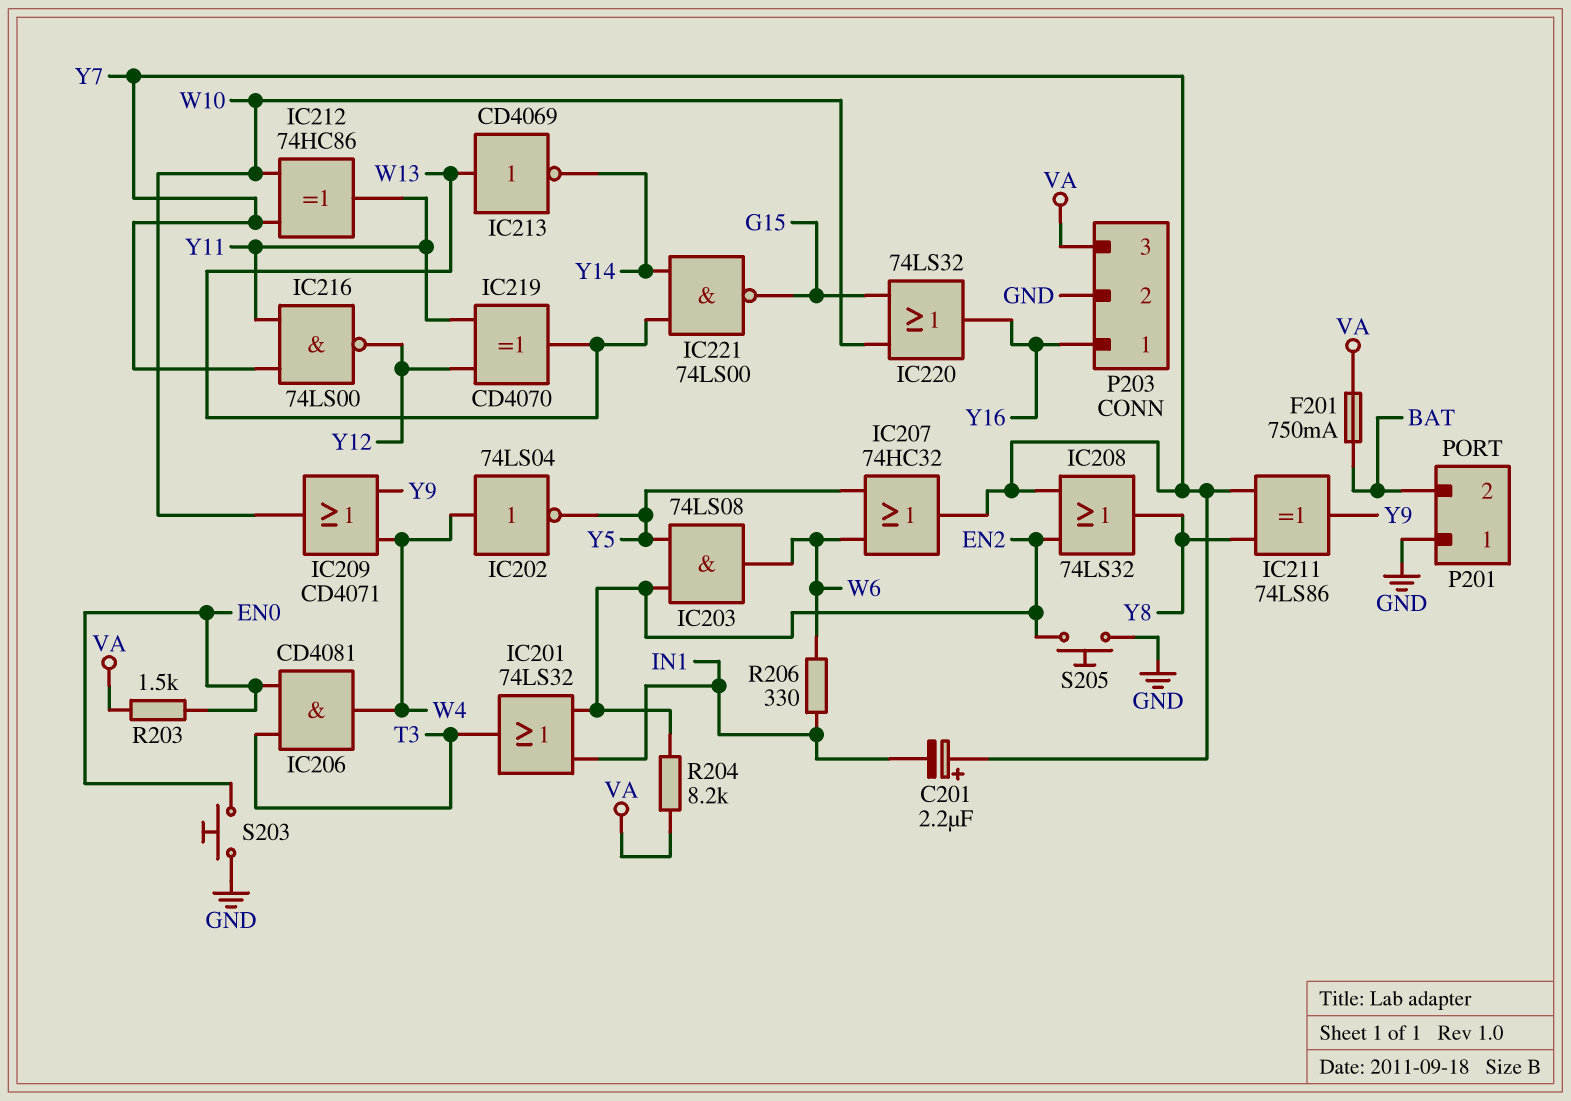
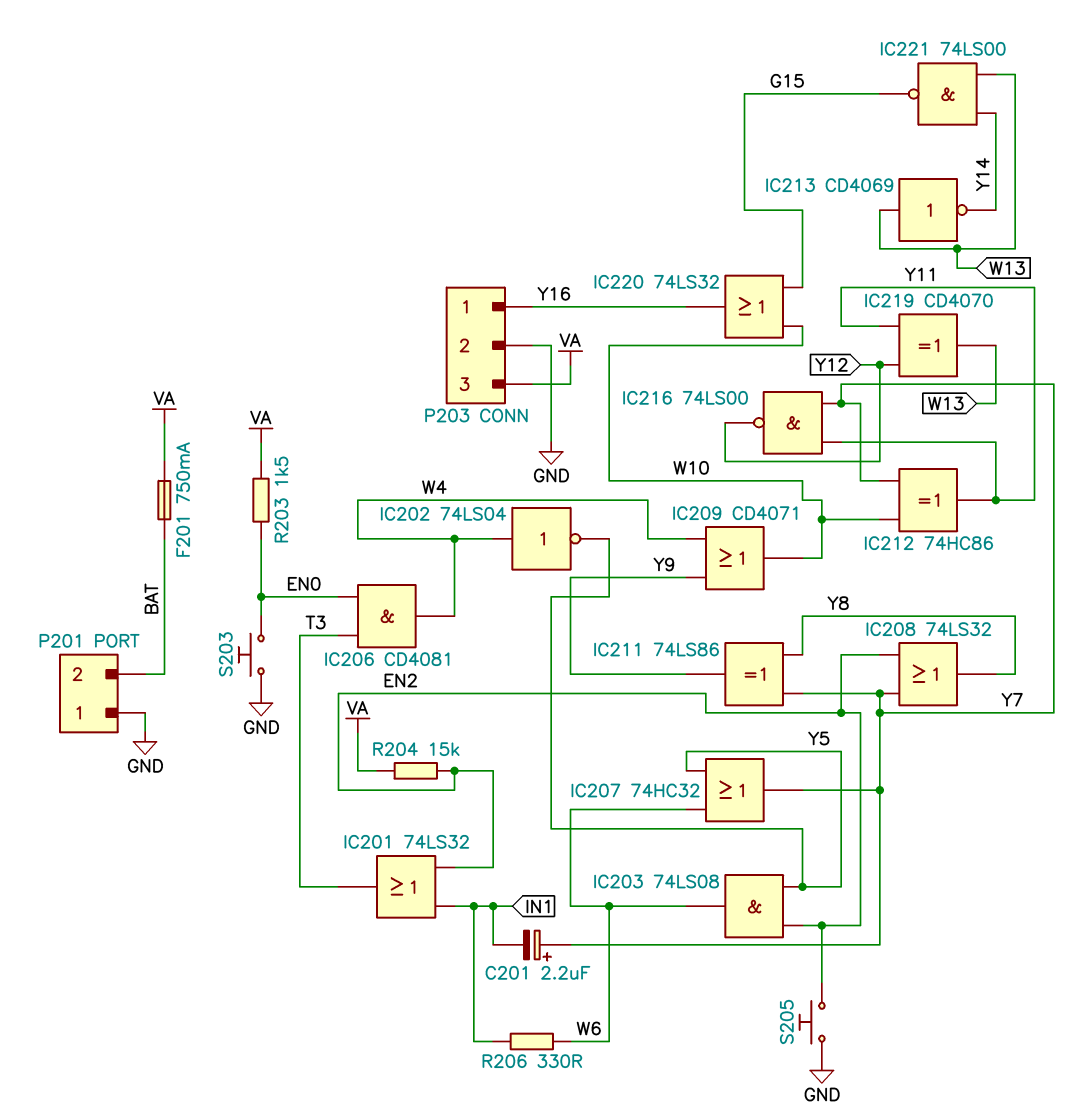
R204: 8.2k (EN2, VA) -> 15k (EN2, VA)

